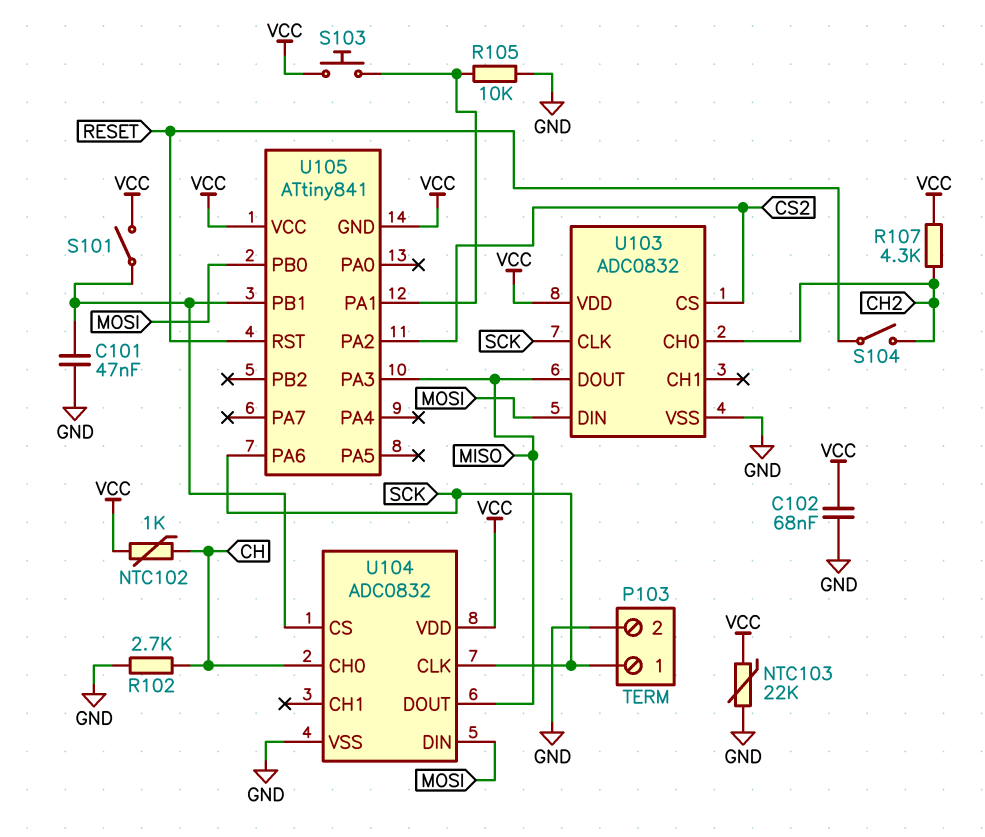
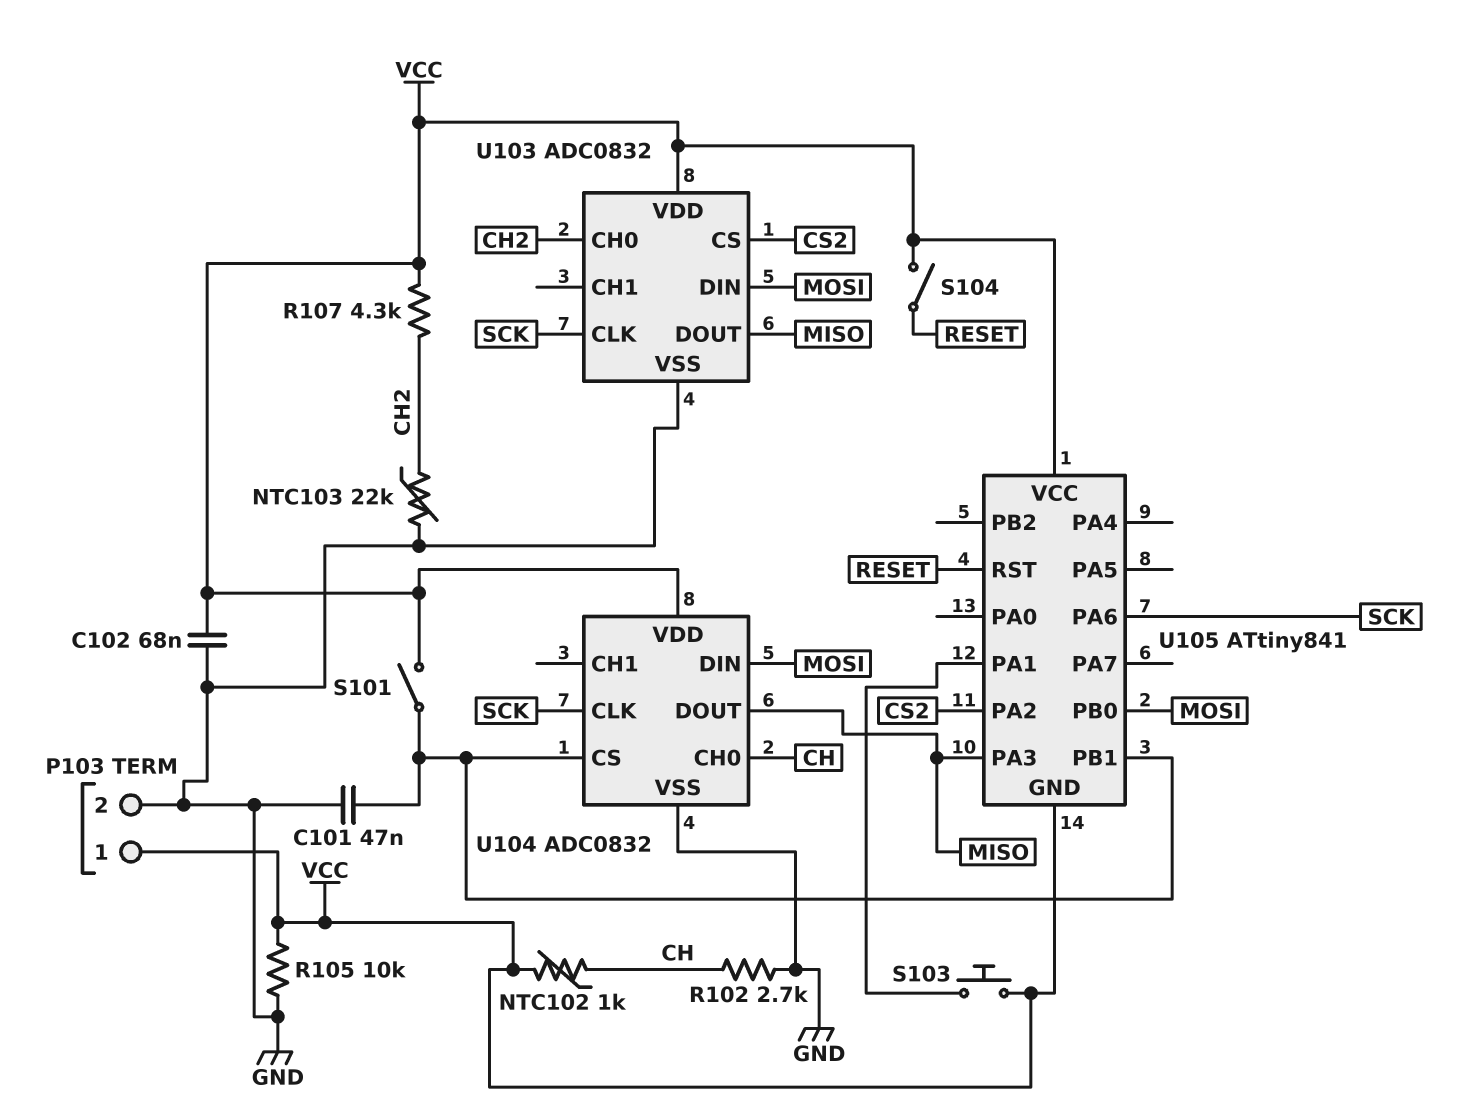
NTC103: 22k (GND, VCC) -> 22k (CH2, GND)
P103 pin 1: SCK -> VCC
R105: 10k (GND, U105/PA1) -> 10k (GND, VCC)
S104: switch (CH2, RESET) -> switch (RESET, VCC)

